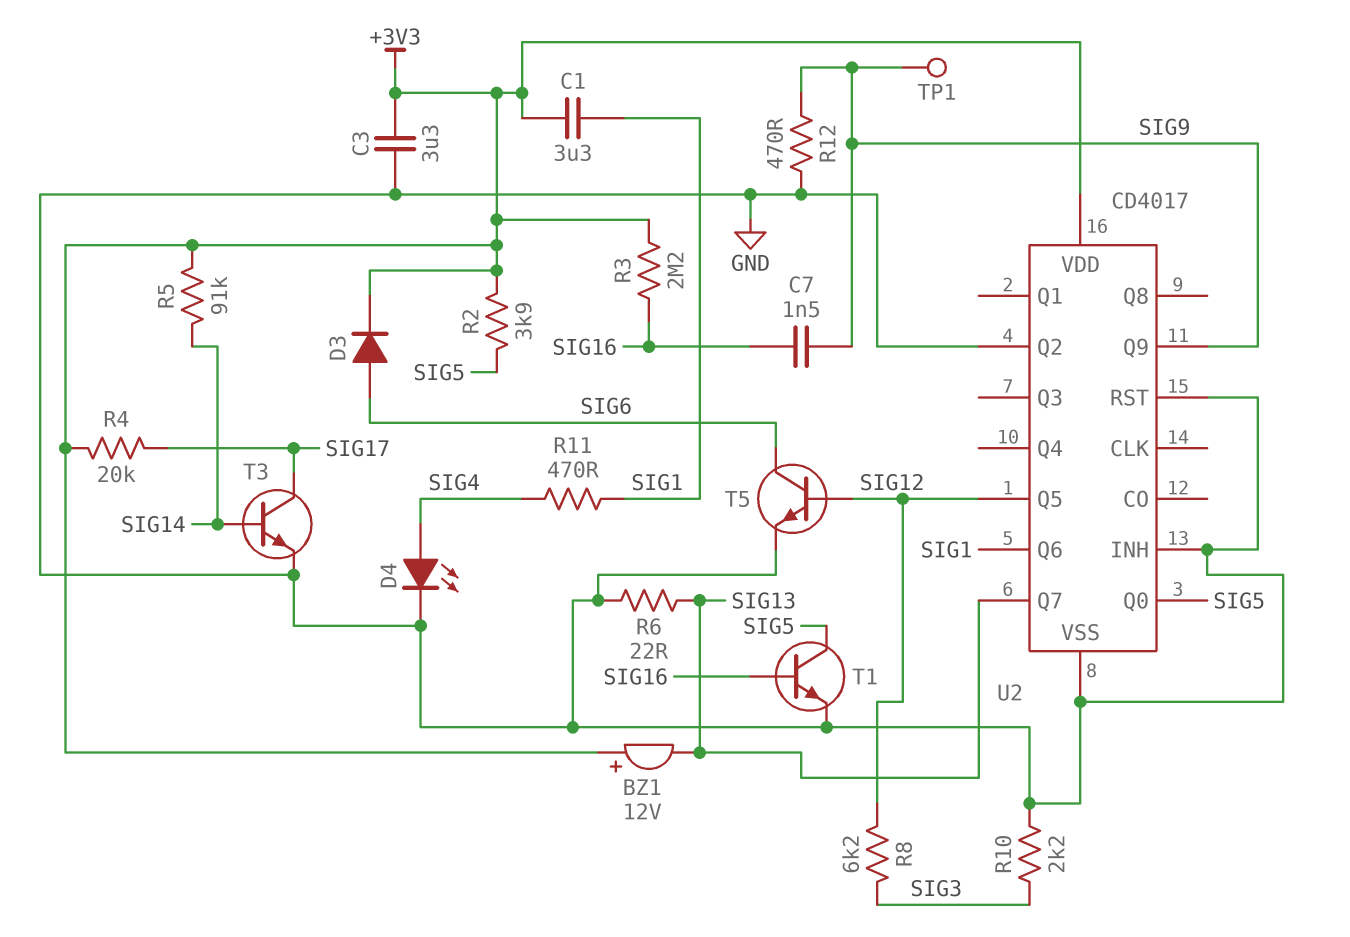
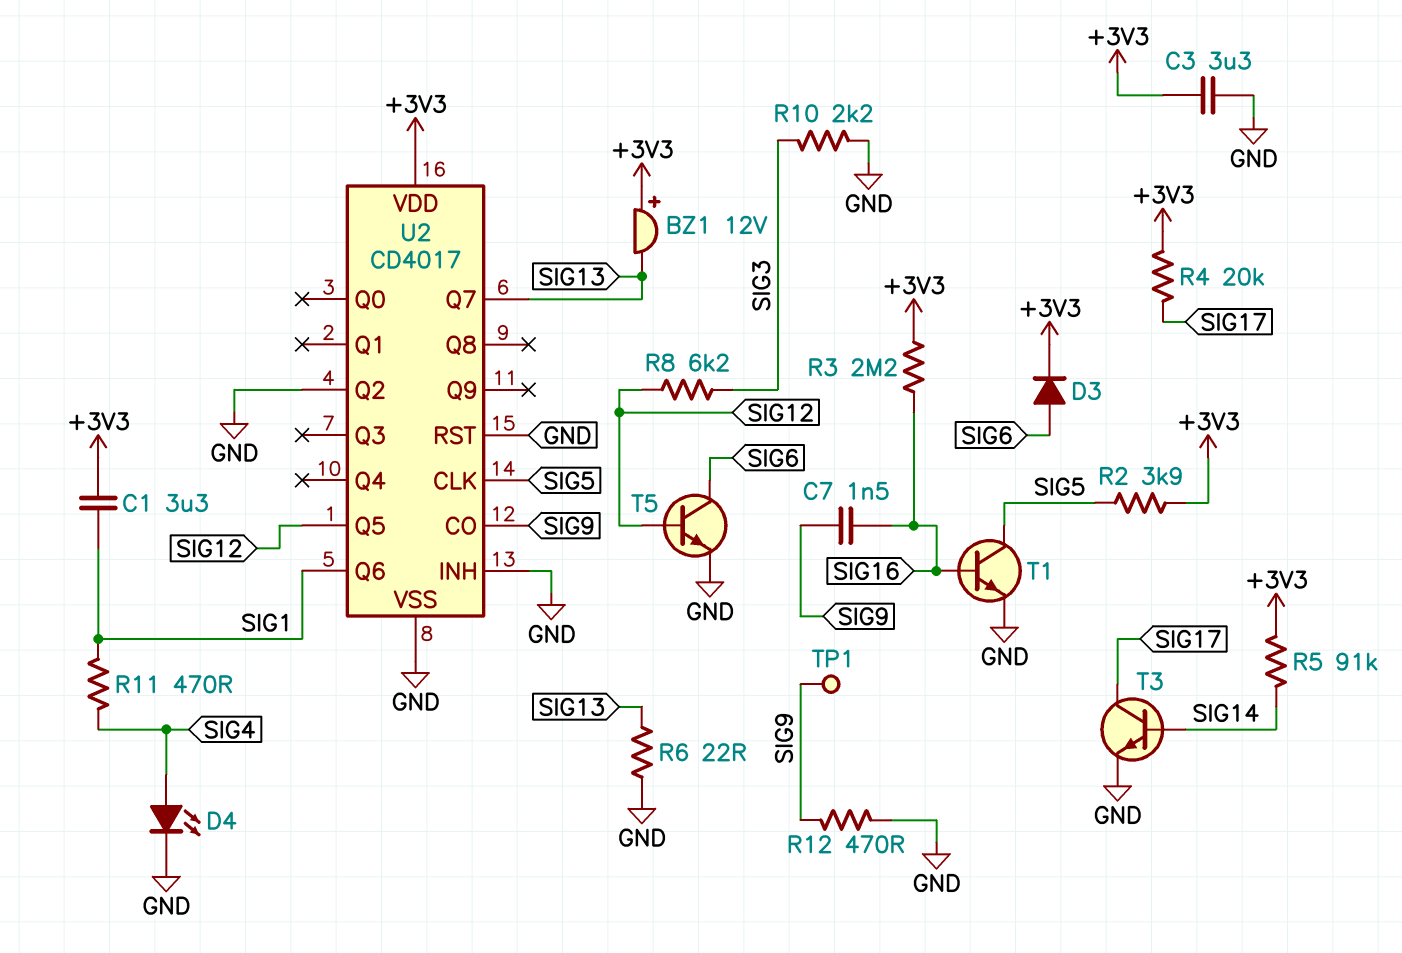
U2 pin CLK: none -> SIG5
U2 pin CO: none -> SIG9
U2 pin Q0: SIG5 -> none
U2 pin Q9: SIG9 -> none

